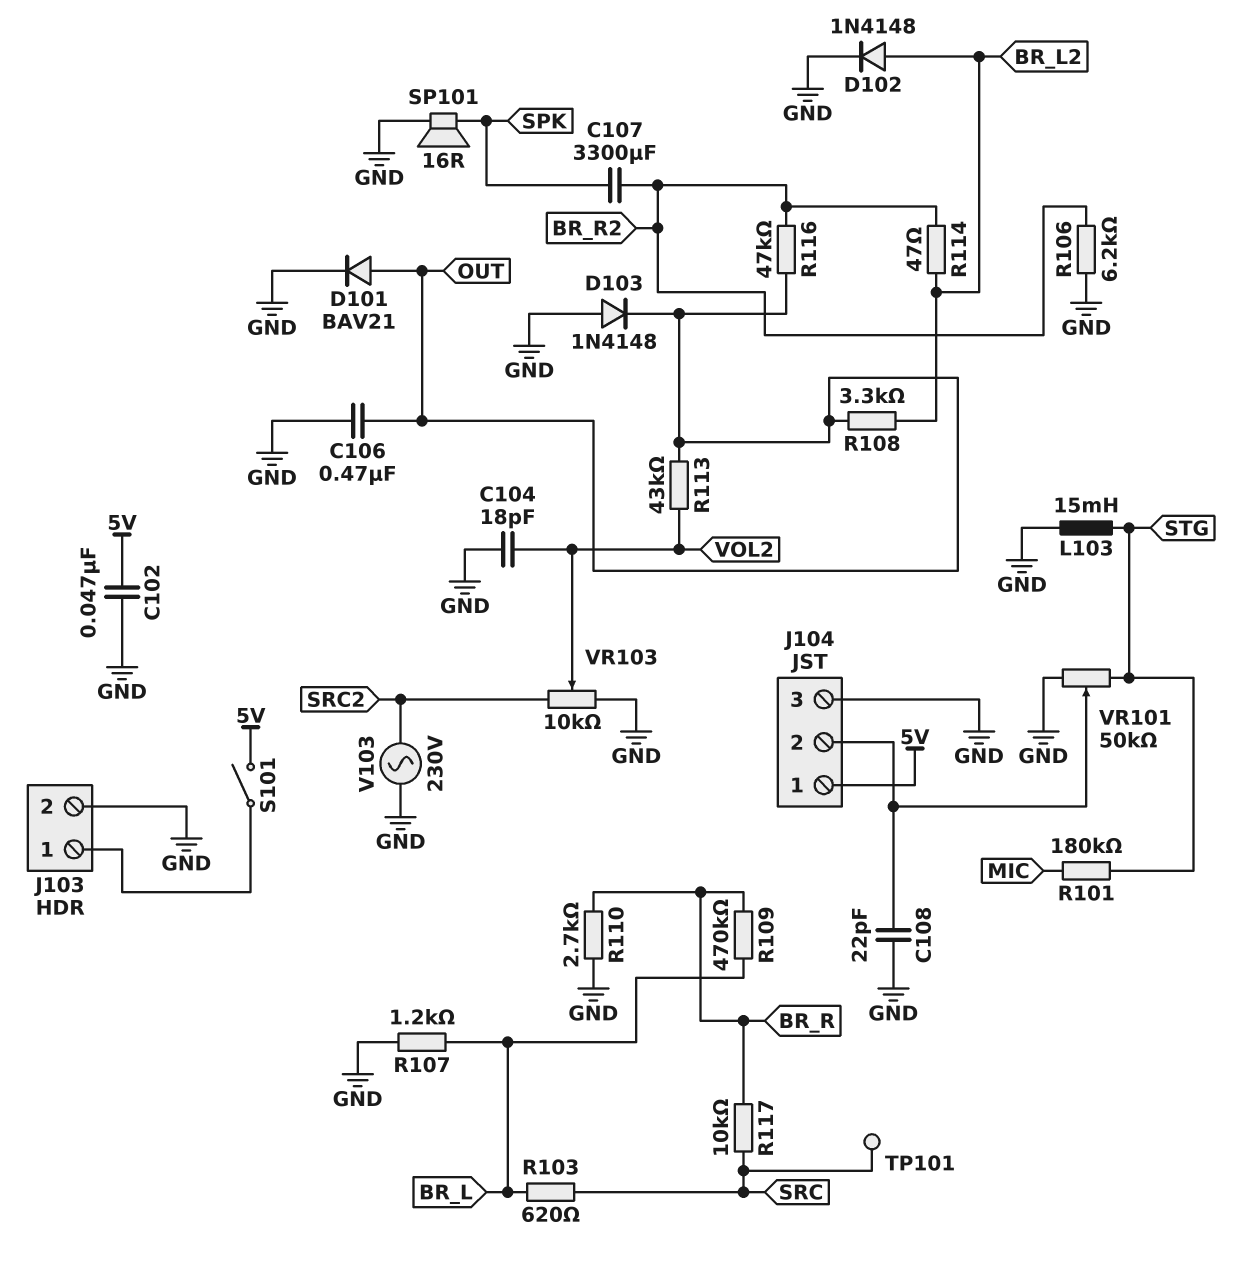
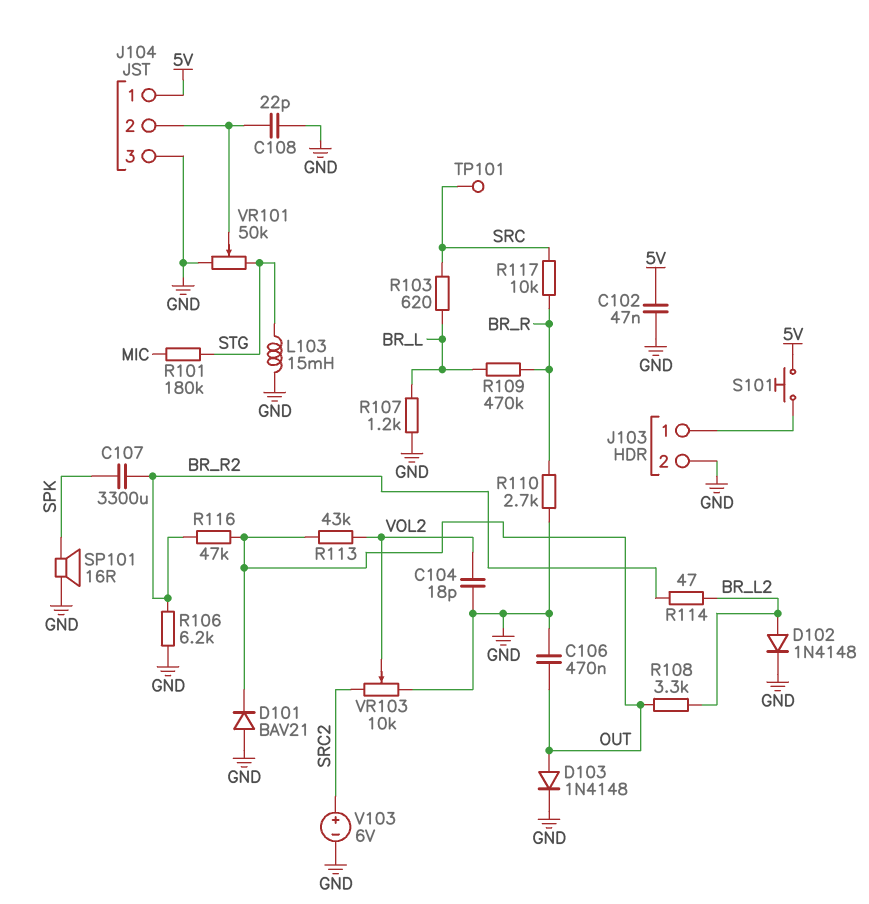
D101: diode BAV21 (A OUT, K GND) -> diode BAV21 (A GND, K OUT)
D103: diode 1N4148 (A GND, K OUT) -> diode 1N4148 (A OUT, K GND)
S101: switch (5V, J103/1) -> button (5V, J103/1)
V103: AC 230V (GND, SRC2) -> 6V (plus SRC2, minus GND)

